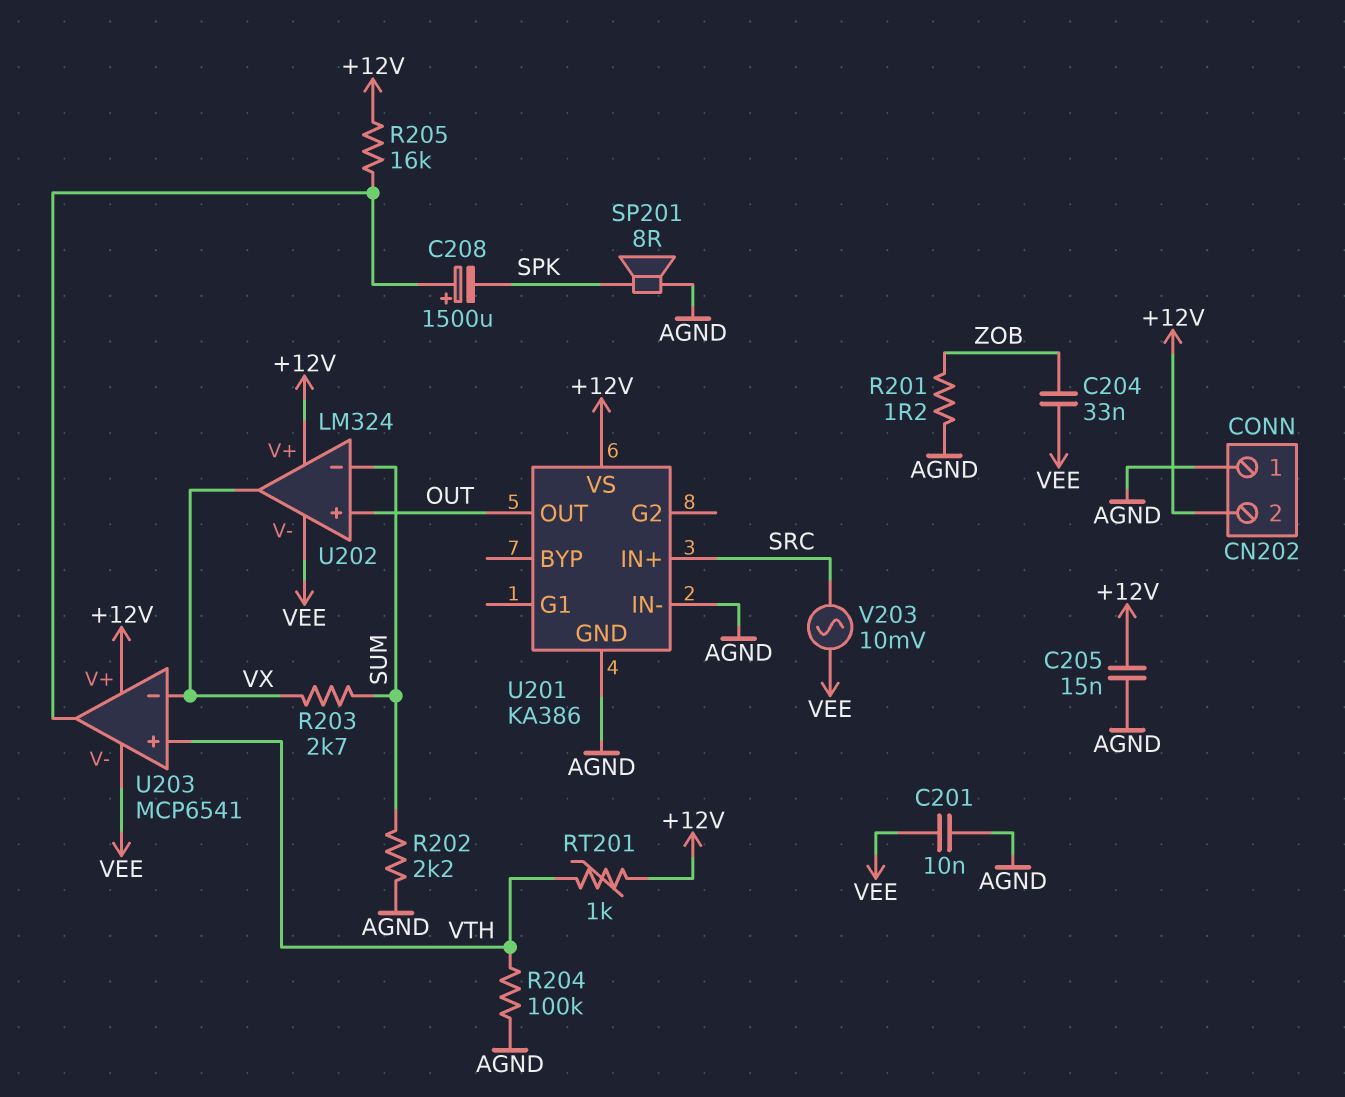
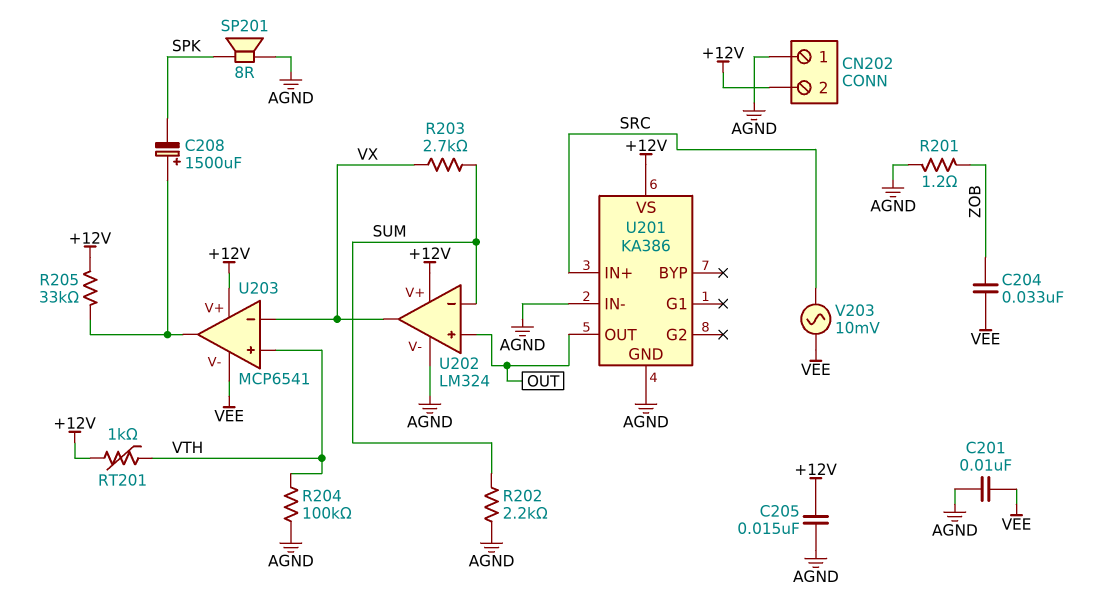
R205: 16k (+12V, U203/out) -> 33k (+12V, U203/out)
U202 pin V-: VEE -> AGND

